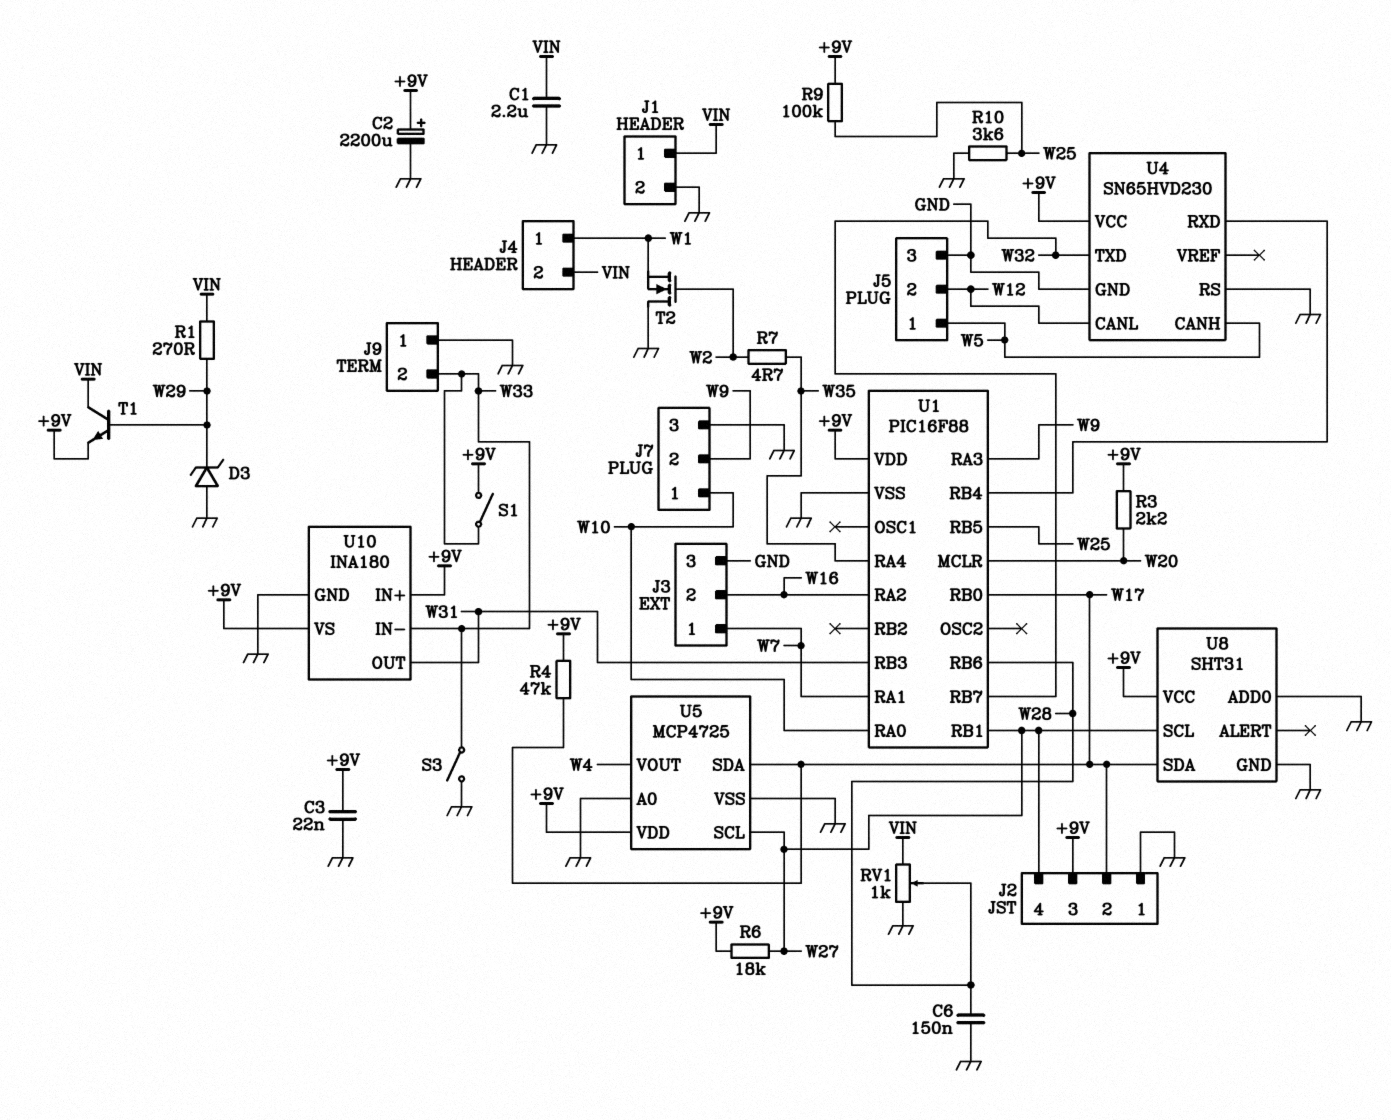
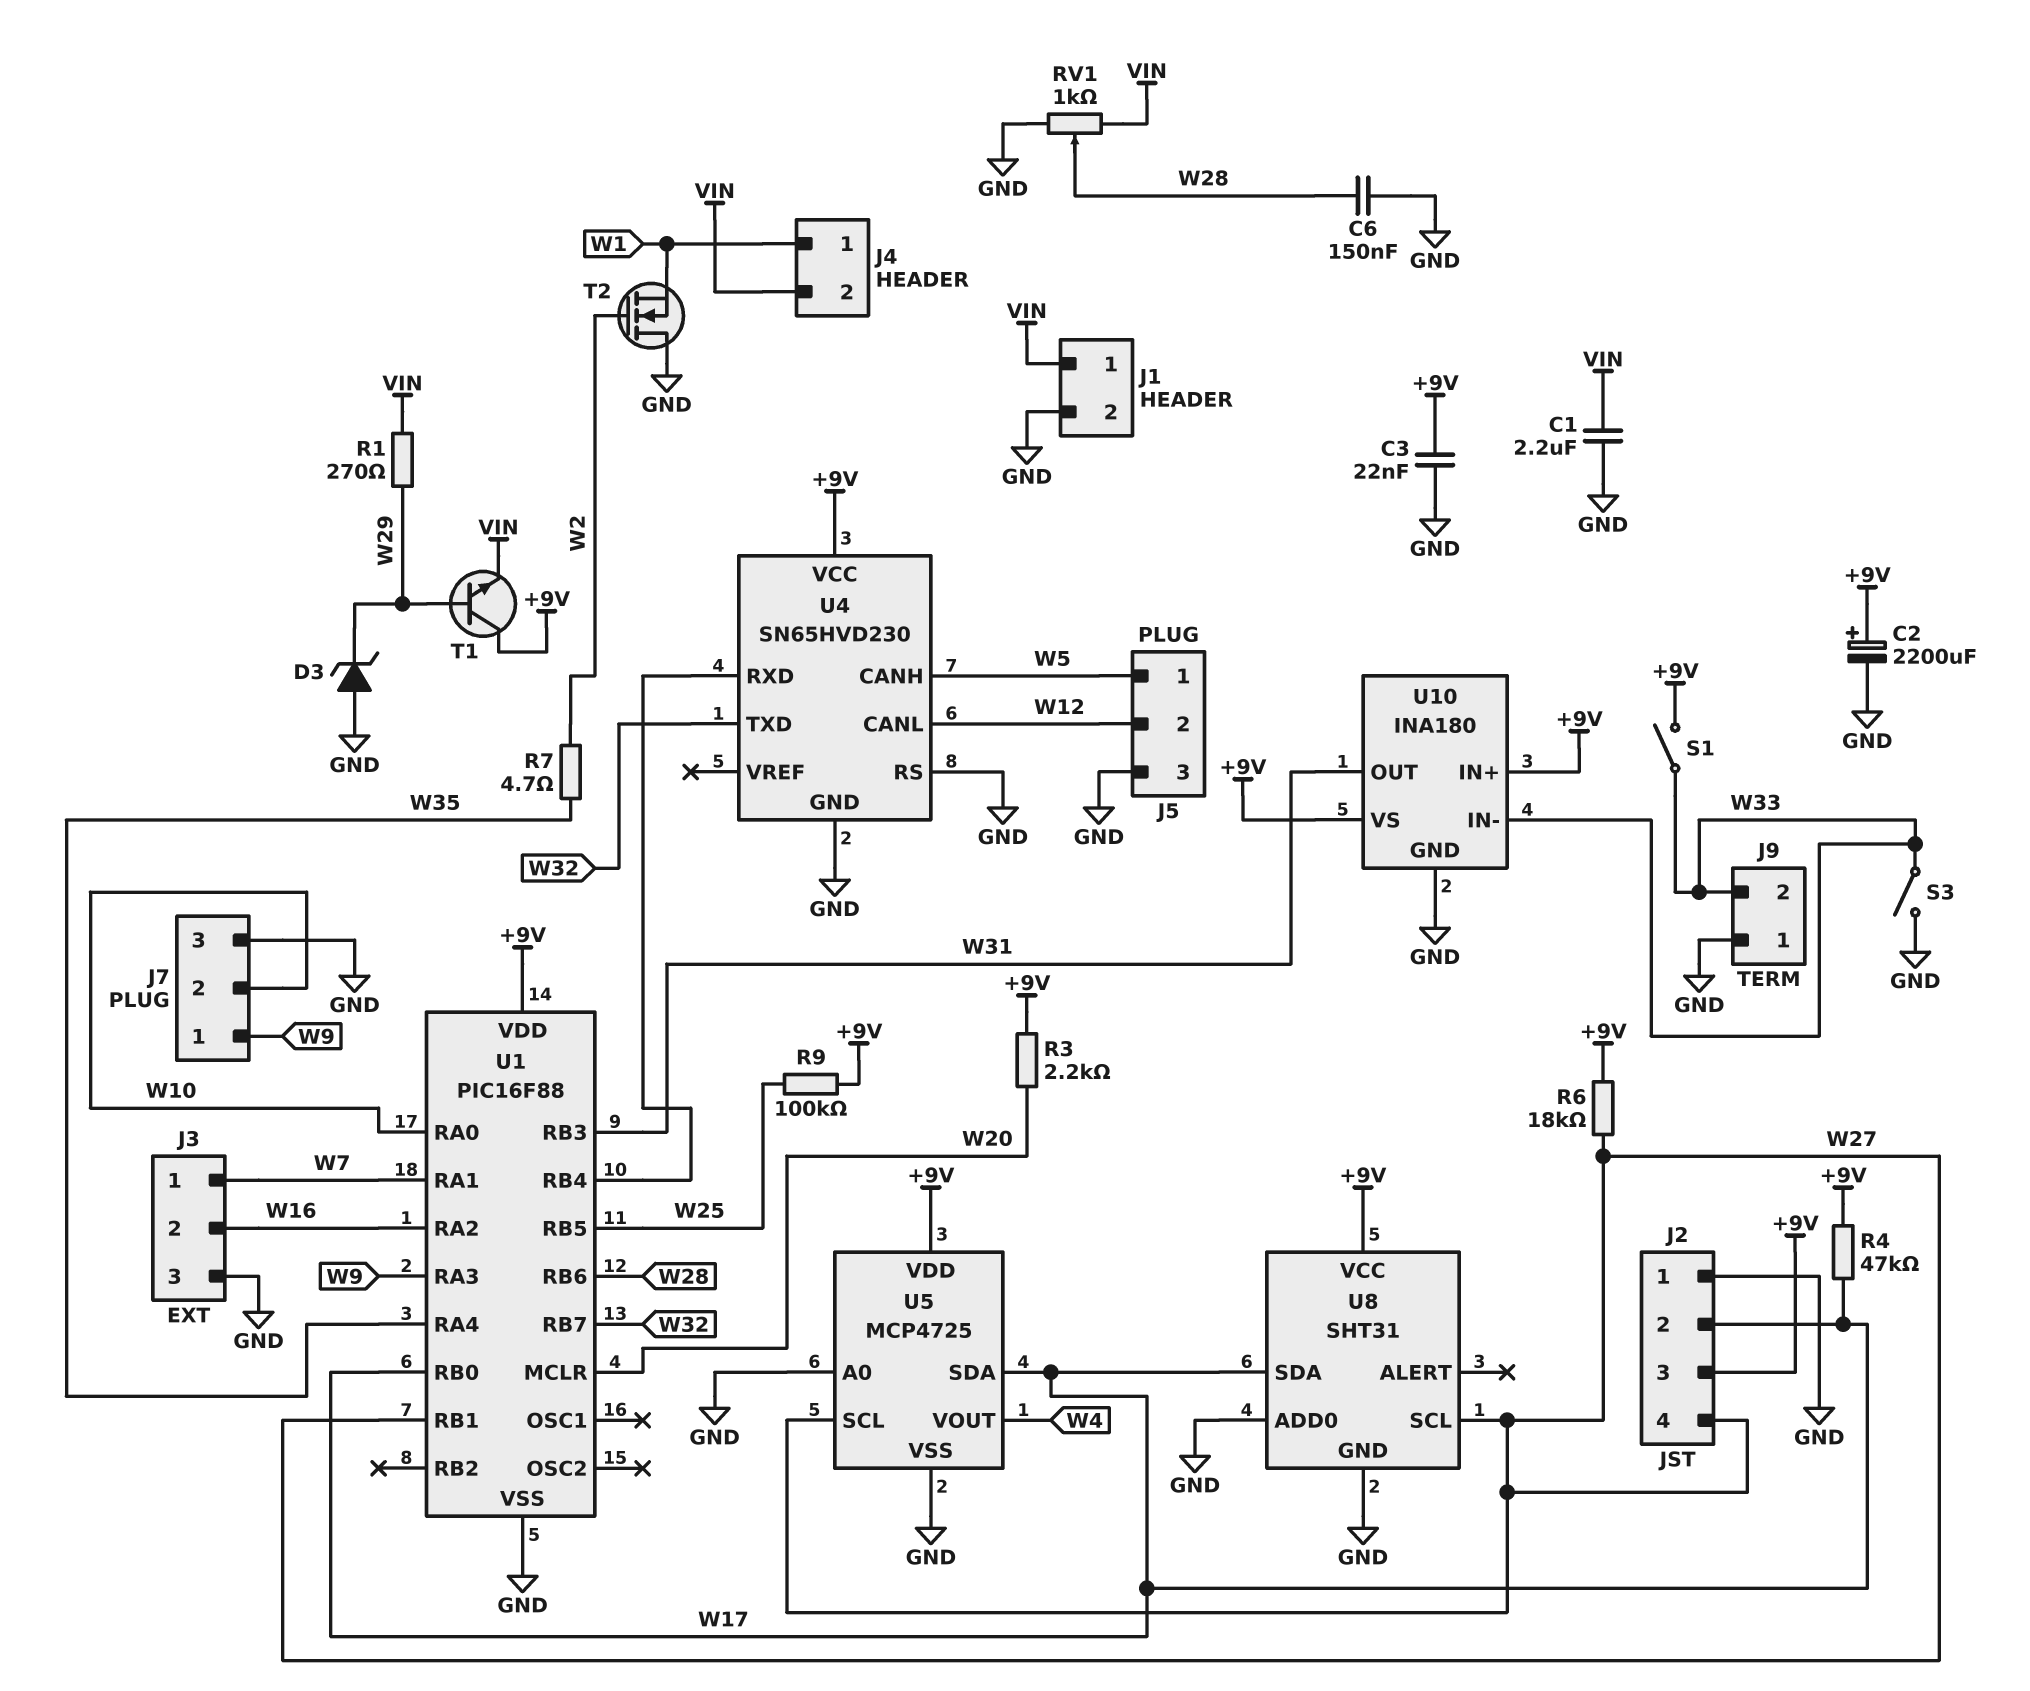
J7 pin 1: W10 -> W9
J7 pin 2: W9 -> W10
R10: 3.6k (GND, W25) -> none
T1: NPN (B W29, C VIN, E +9V) -> NPN (B W29, C +9V, E VIN)

